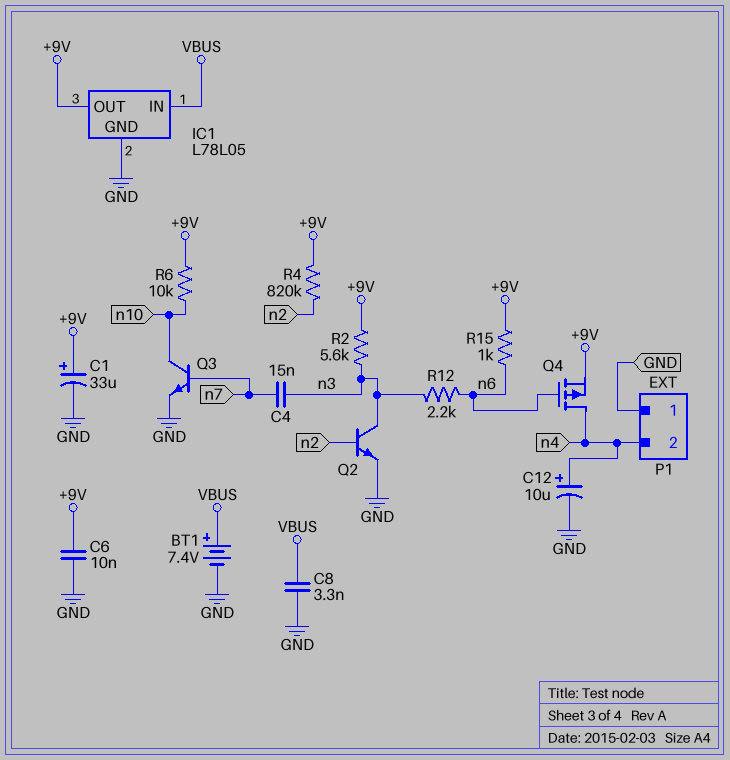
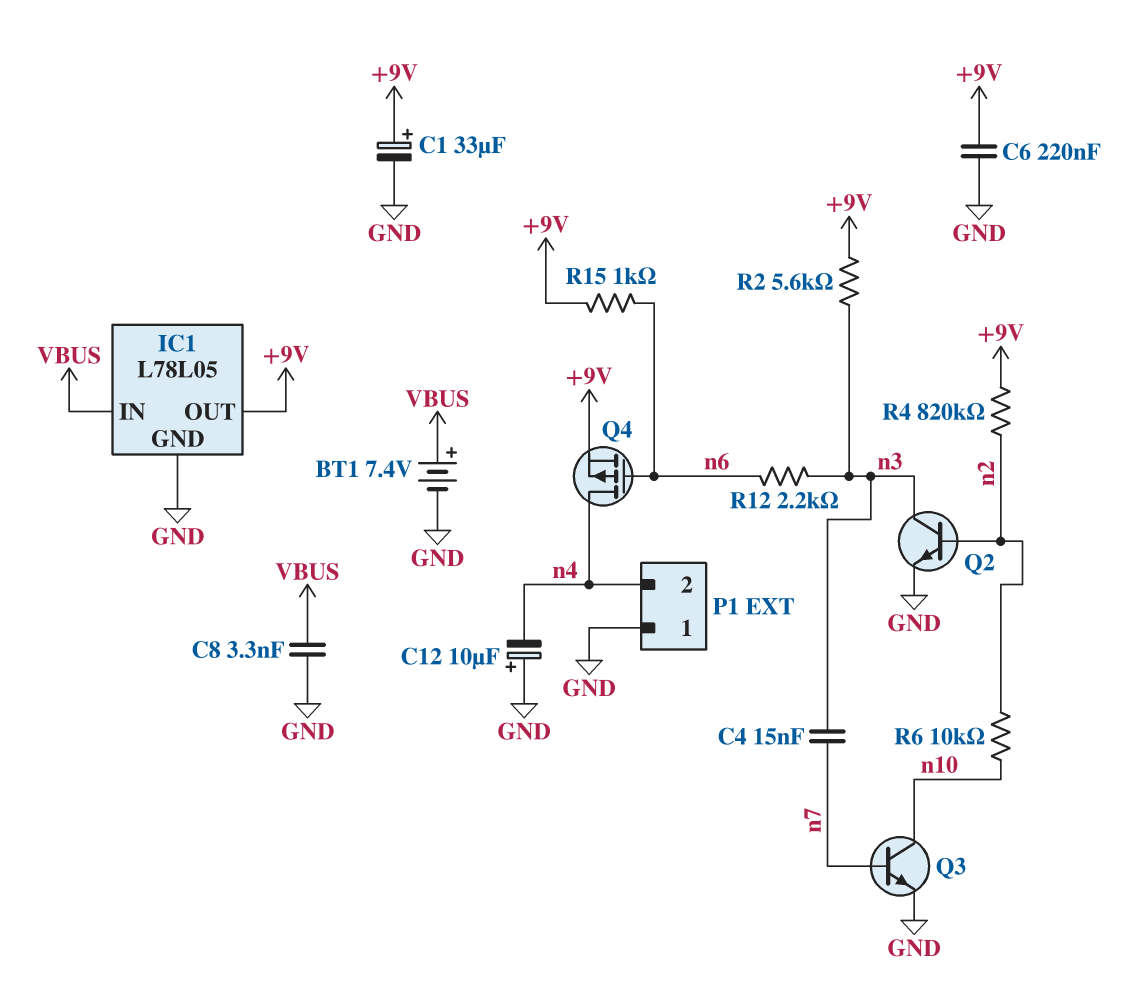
C6: 10nF (+9V, GND) -> 220nF (+9V, GND)
C12: 10uF (plus n4, minus GND) -> 10uF (plus GND, minus n4)
R6: 10k (+9V, n10) -> 10k (n2, n10)

